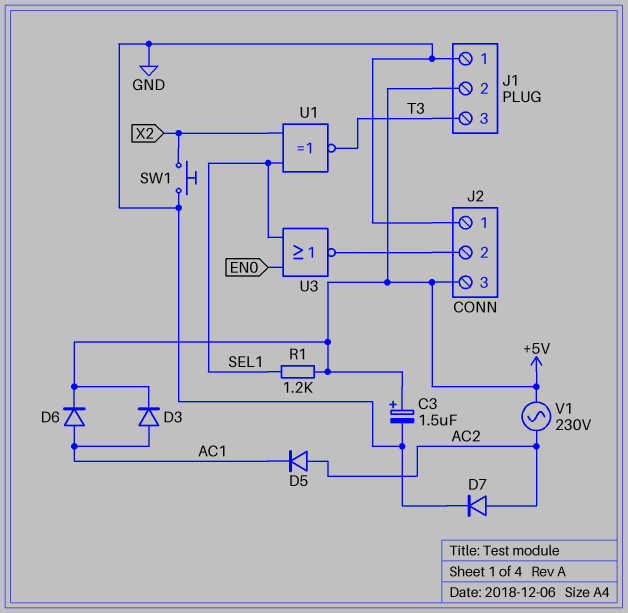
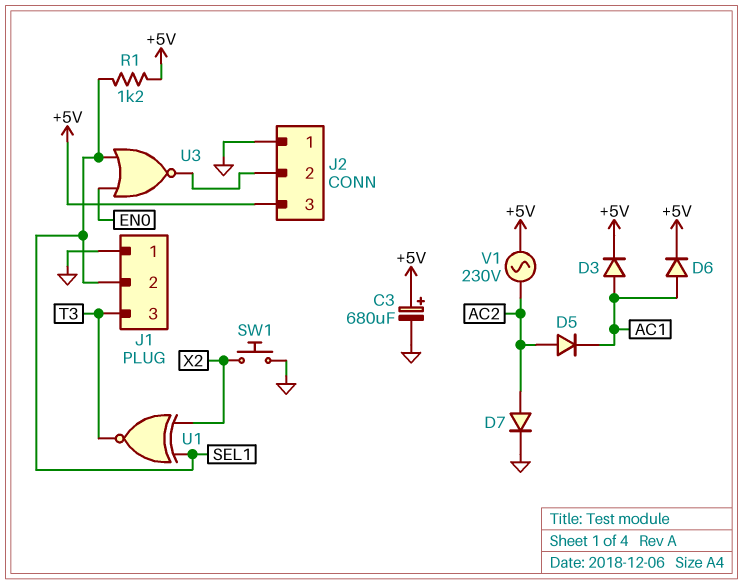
C3: 1.5uF (plus +5V, minus GND) -> 680uF (plus +5V, minus GND)
J1 pin 2: +5V -> SEL1

